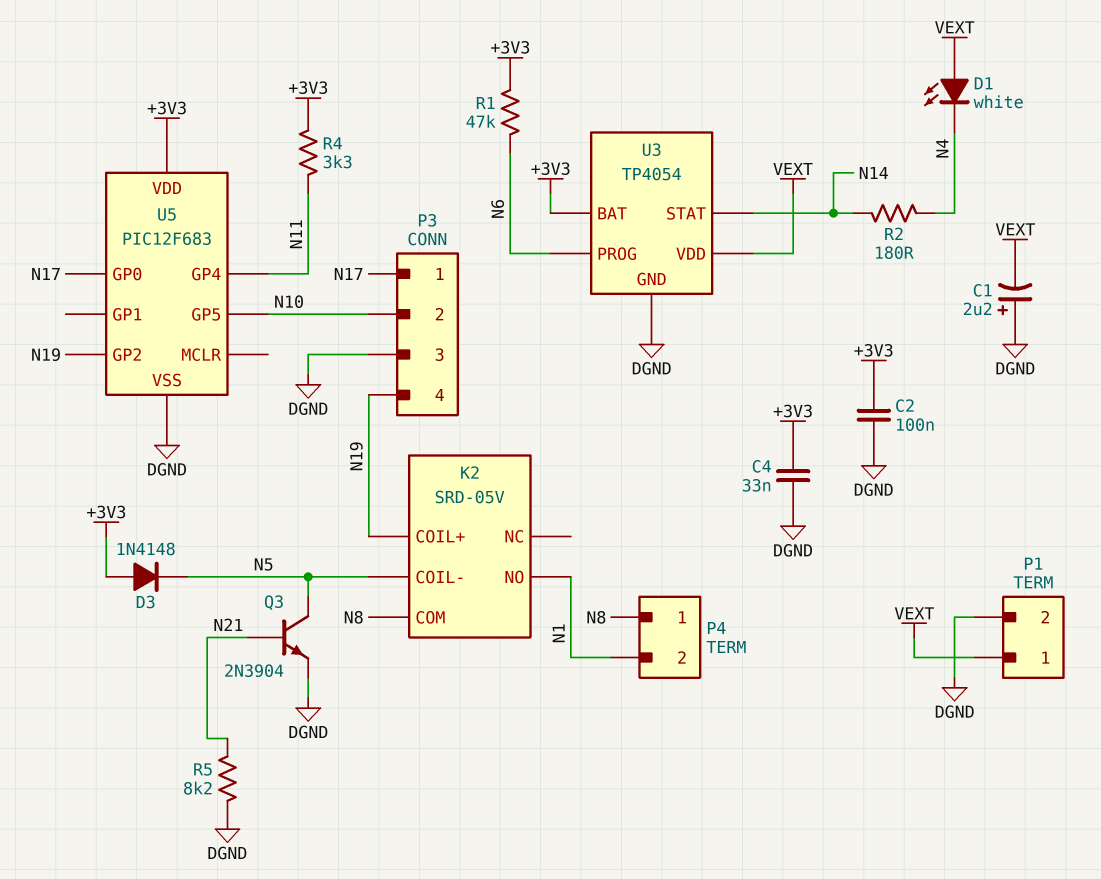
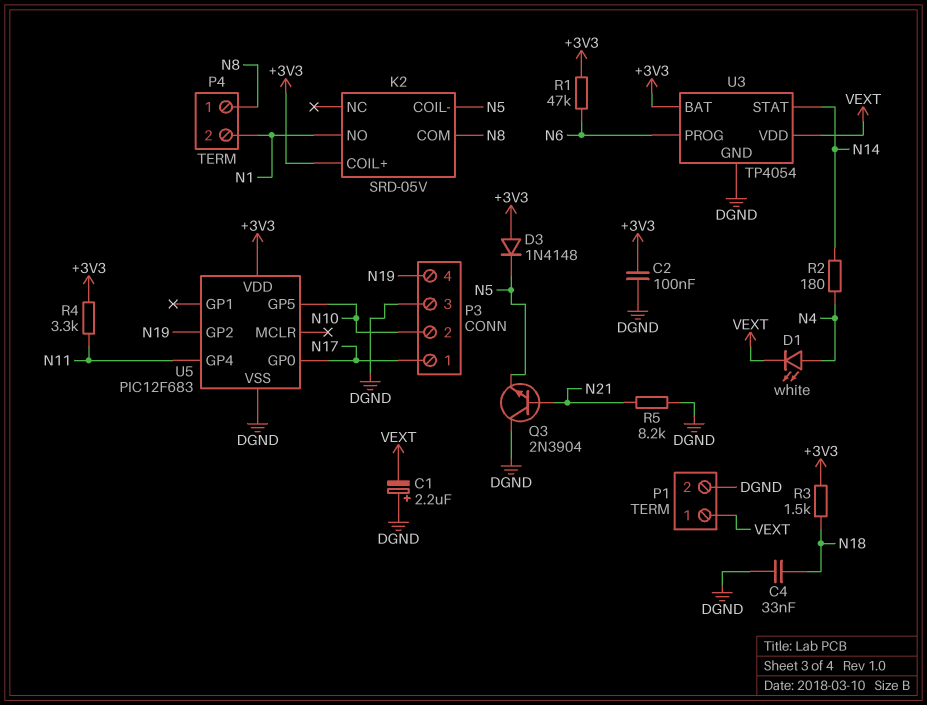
C4: 33nF (+3V3, DGND) -> 33nF (DGND, N18)
D1: LED white (A VEXT, K N4) -> LED white (A N4, K VEXT)
K2 pin COIL+: N19 -> +3V3
Q3: NPN 2N3904 (B N21, C N5, E DGND) -> NPN 2N3904 (B N21, C DGND, E N5)
R3: none -> 1.5k (+3V3, N18)

